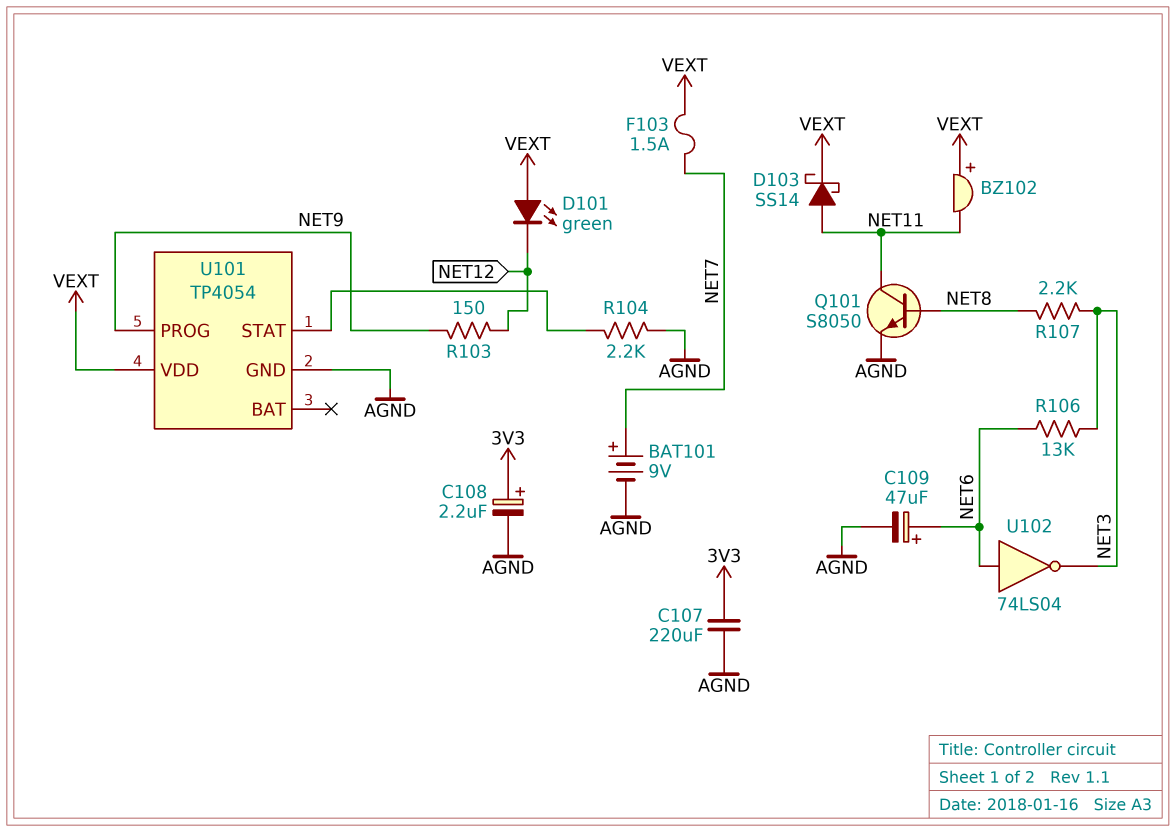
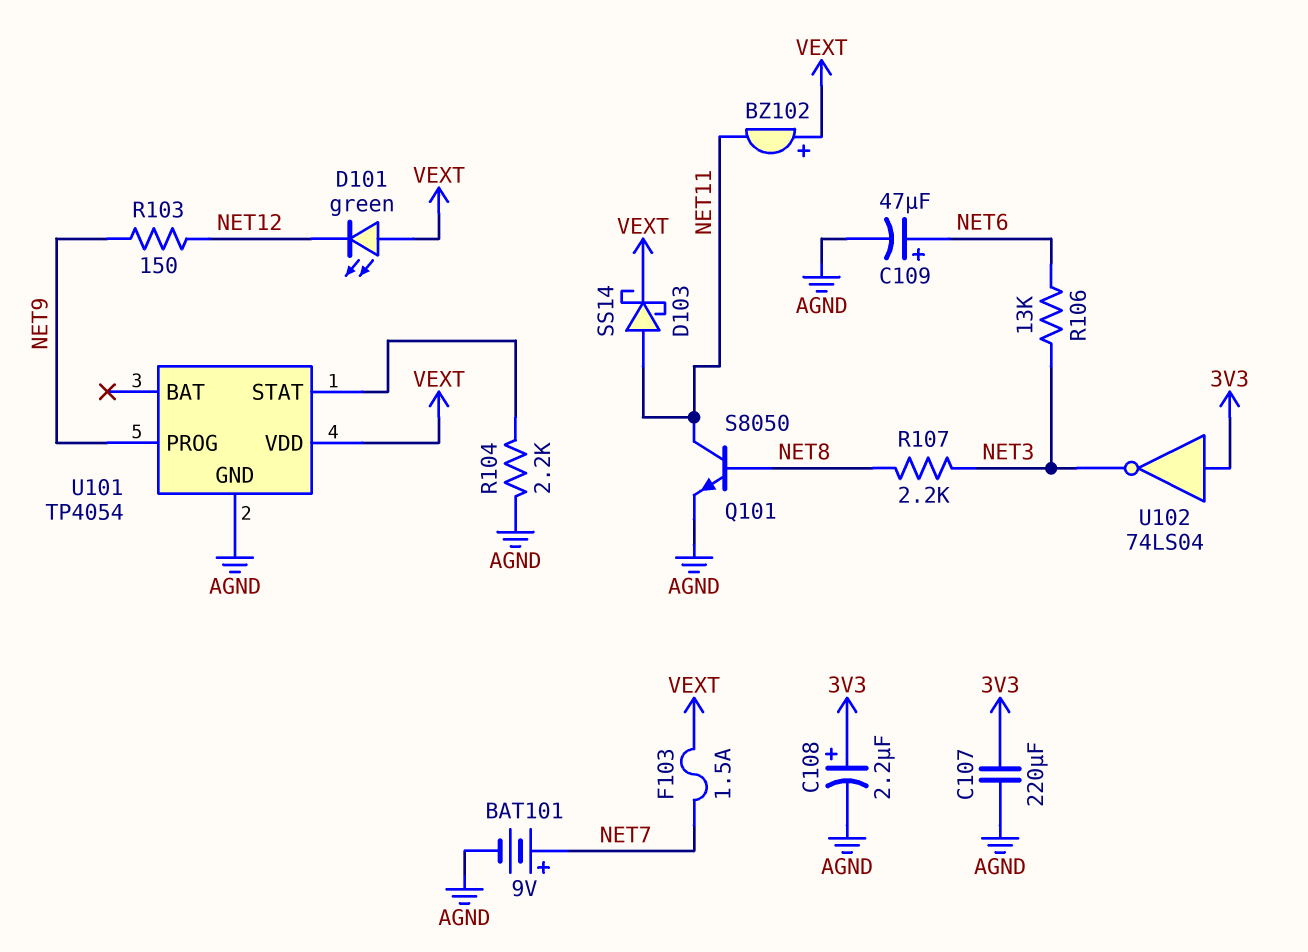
U102: NOT 74LS04 (in NET6, out NET3) -> NOT 74LS04 (in 3V3, out NET3)

